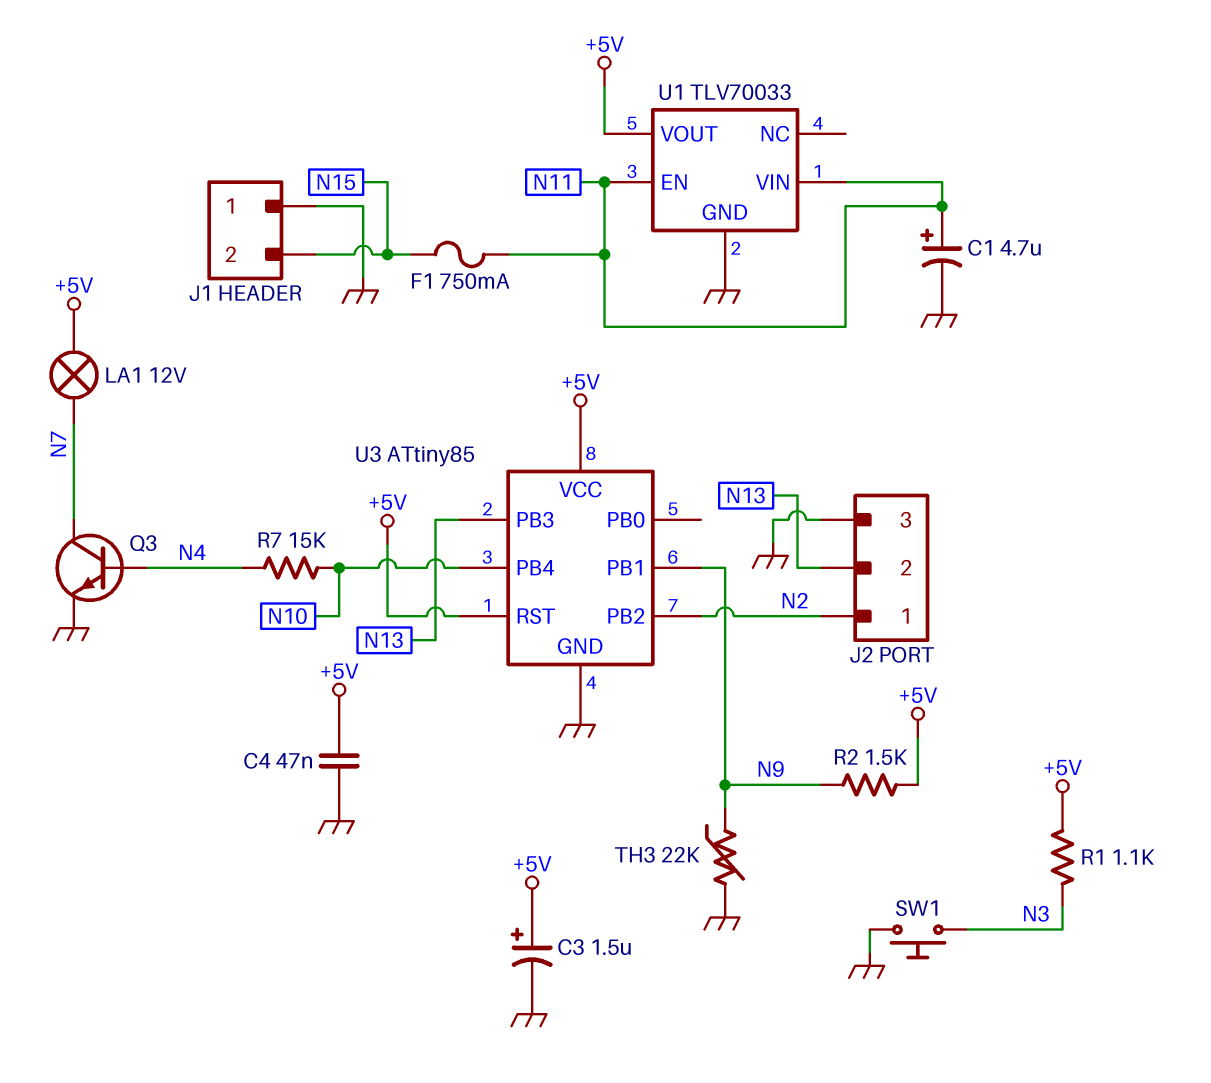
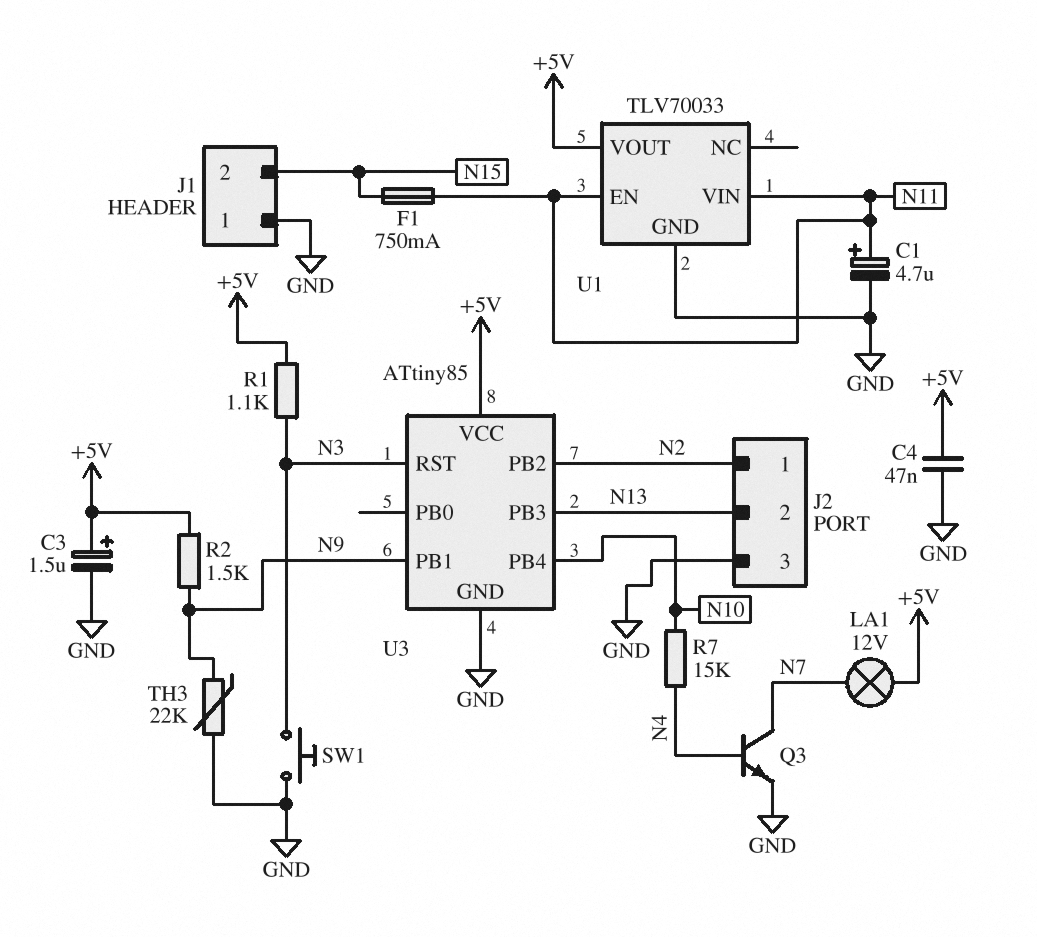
U3 pin RST: +5V -> N3

